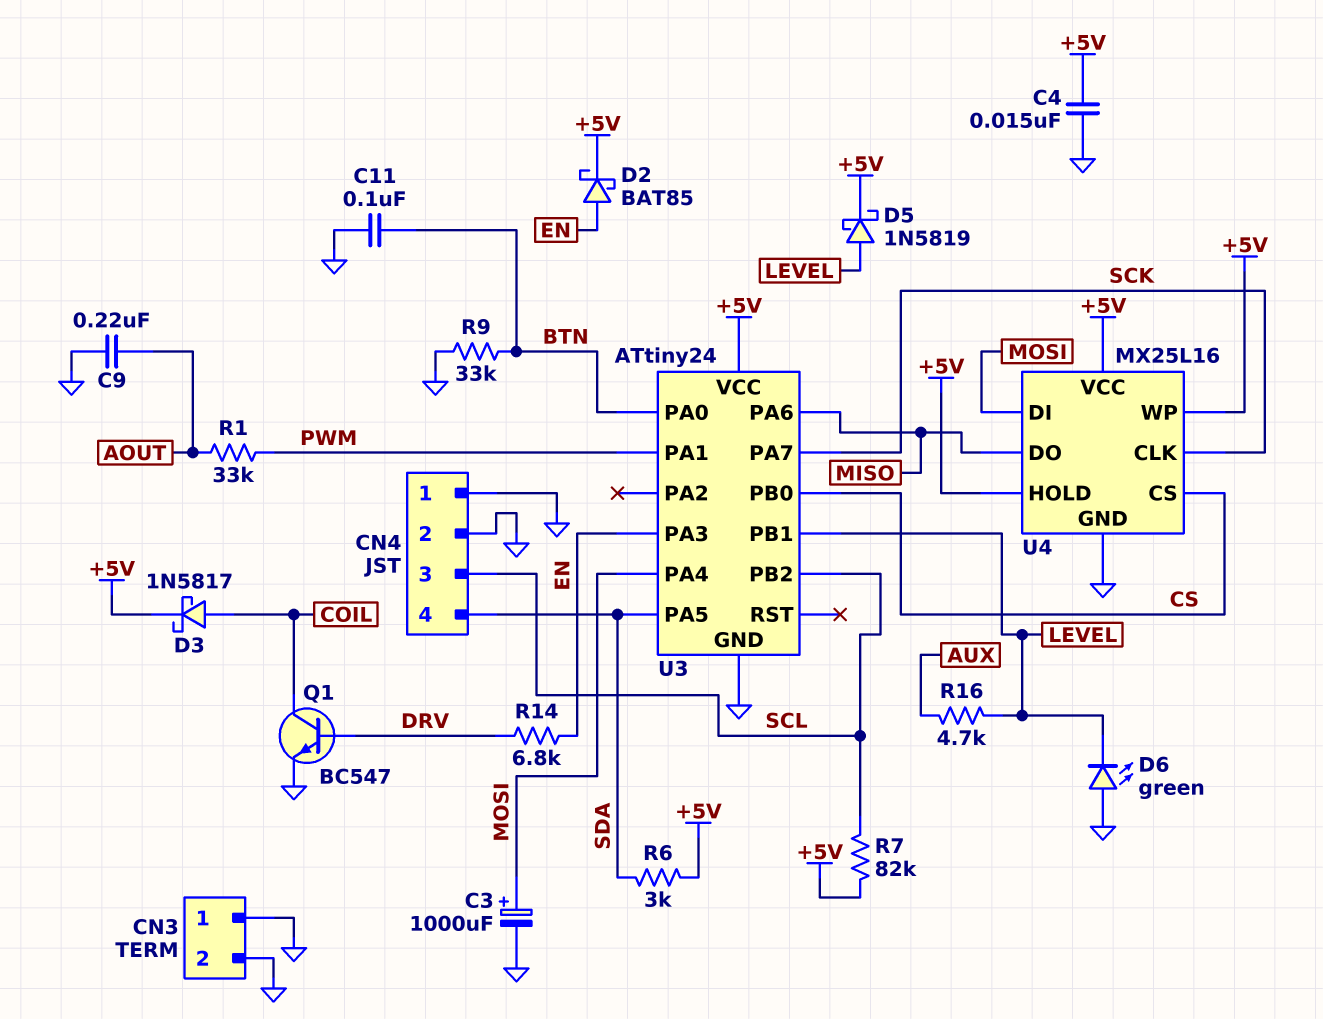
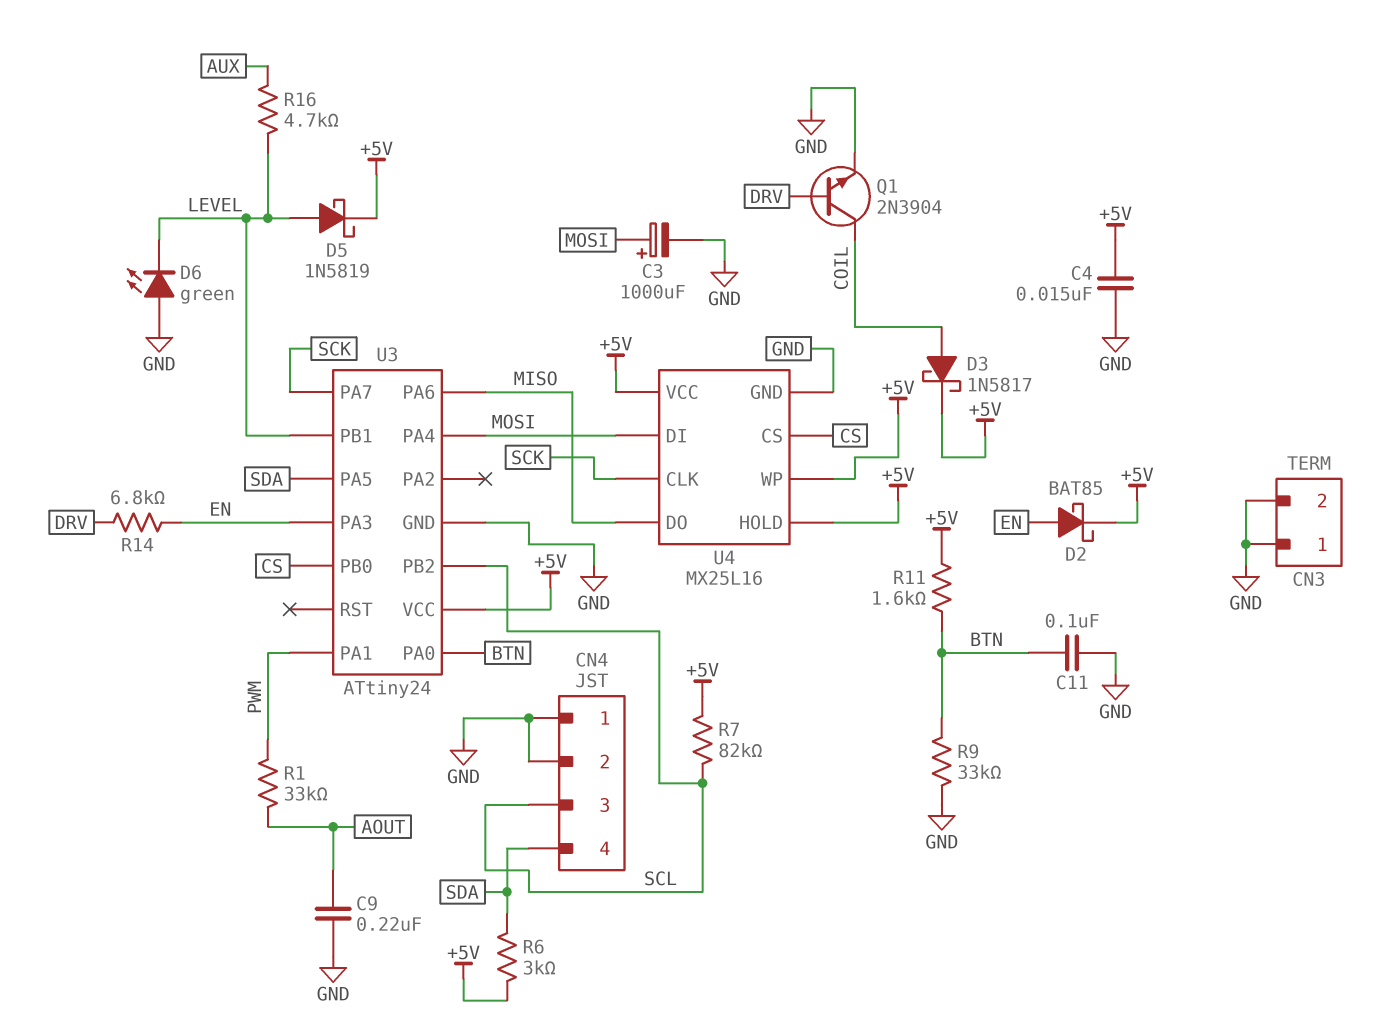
Q1: NPN BC547 (B DRV, C COIL, E GND) -> NPN 2N3904 (B DRV, C COIL, E GND)
R11: none -> 1.6k (+5V, BTN)

